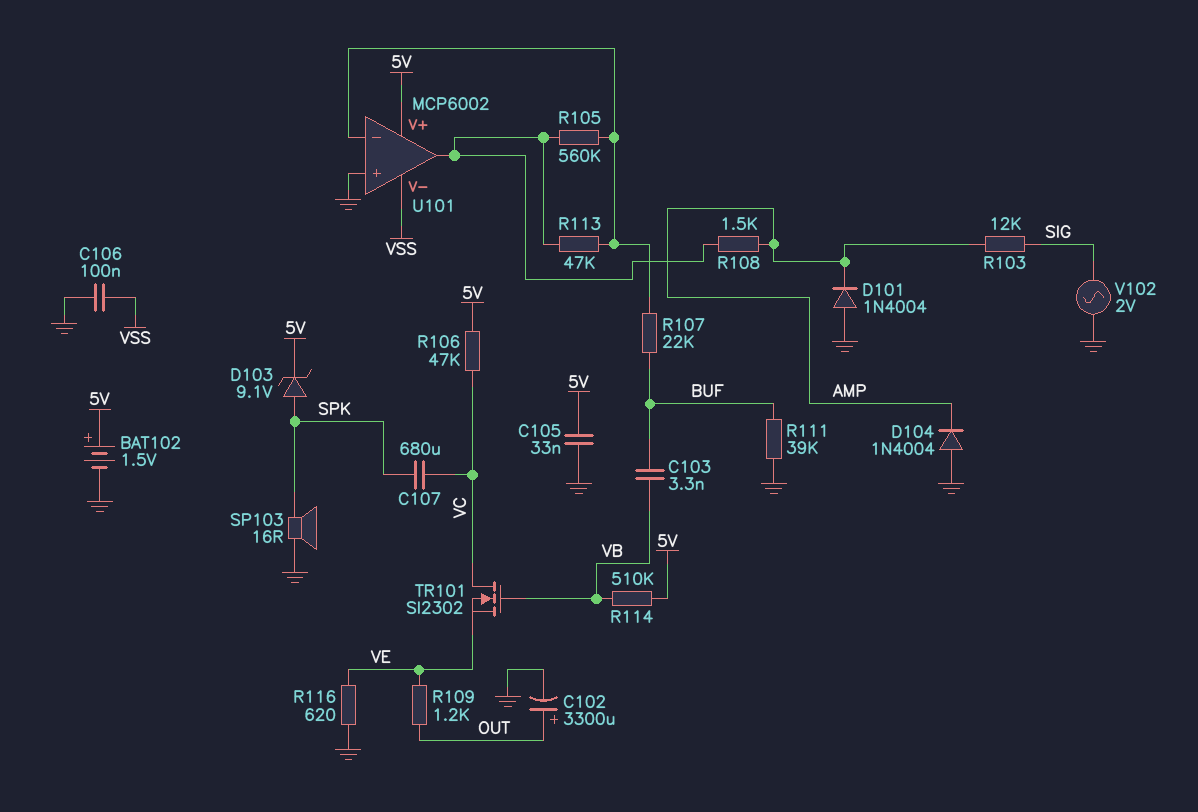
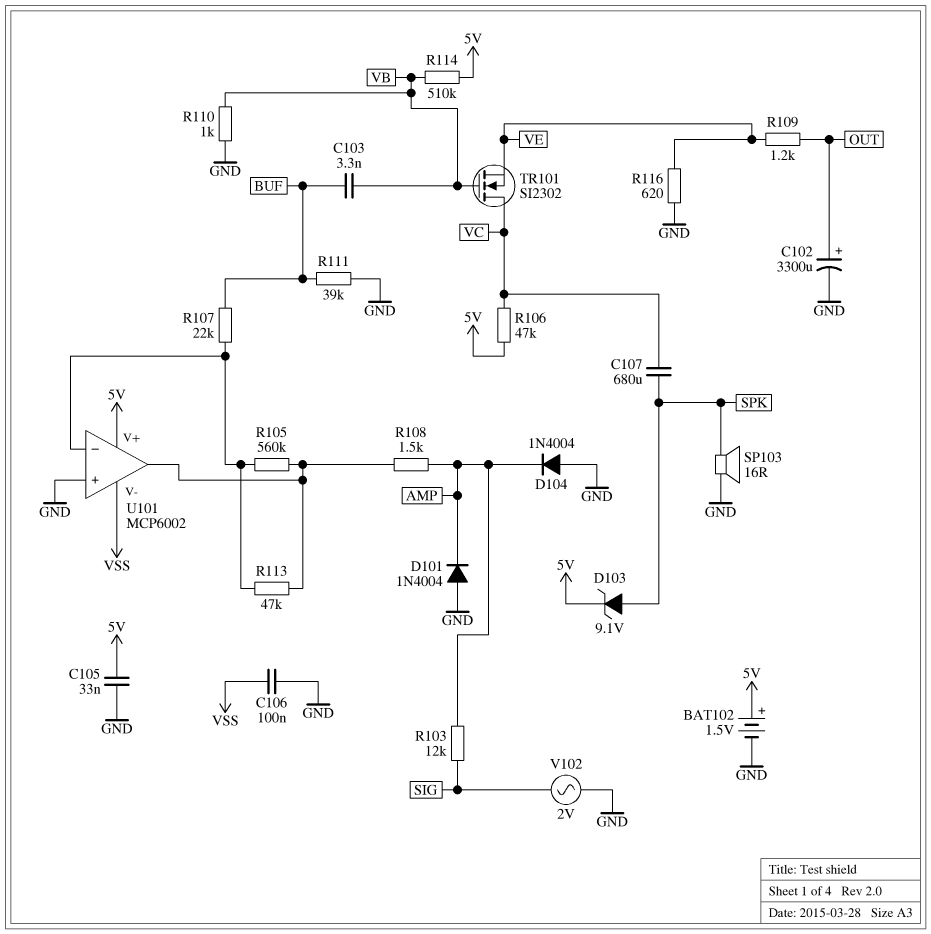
R110: none -> 1k (GND, VB)

